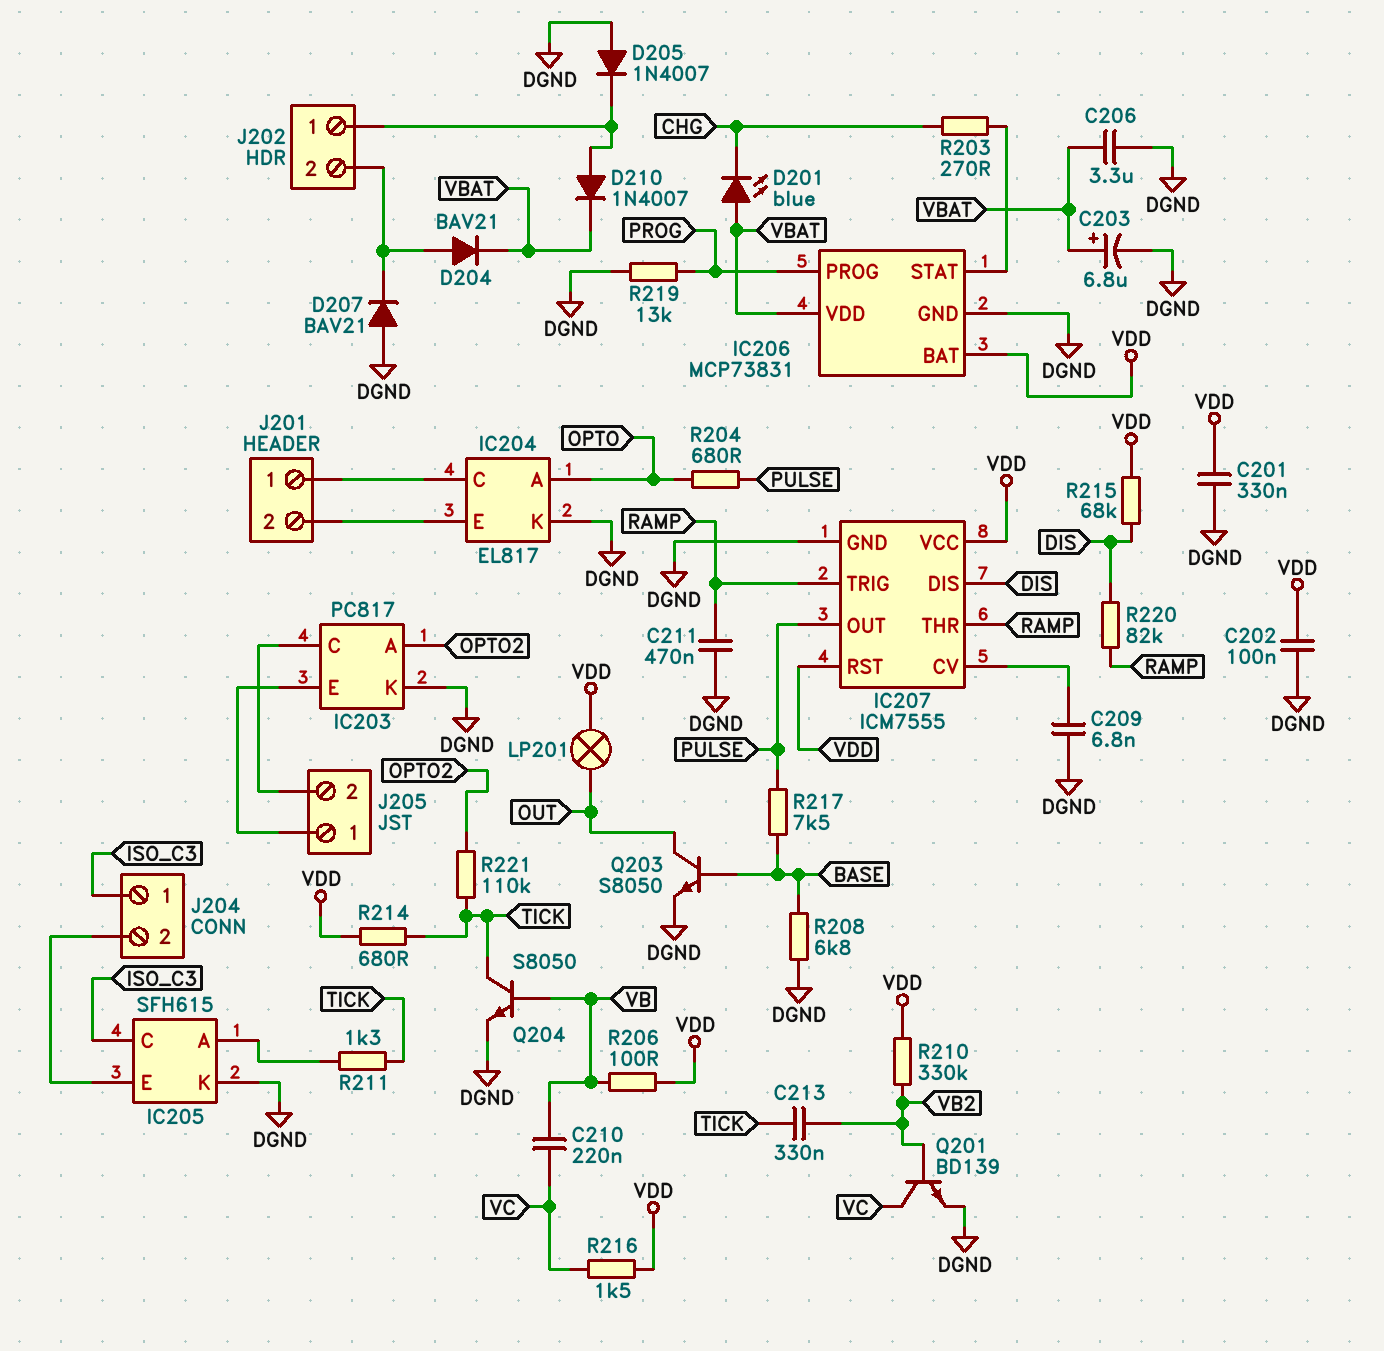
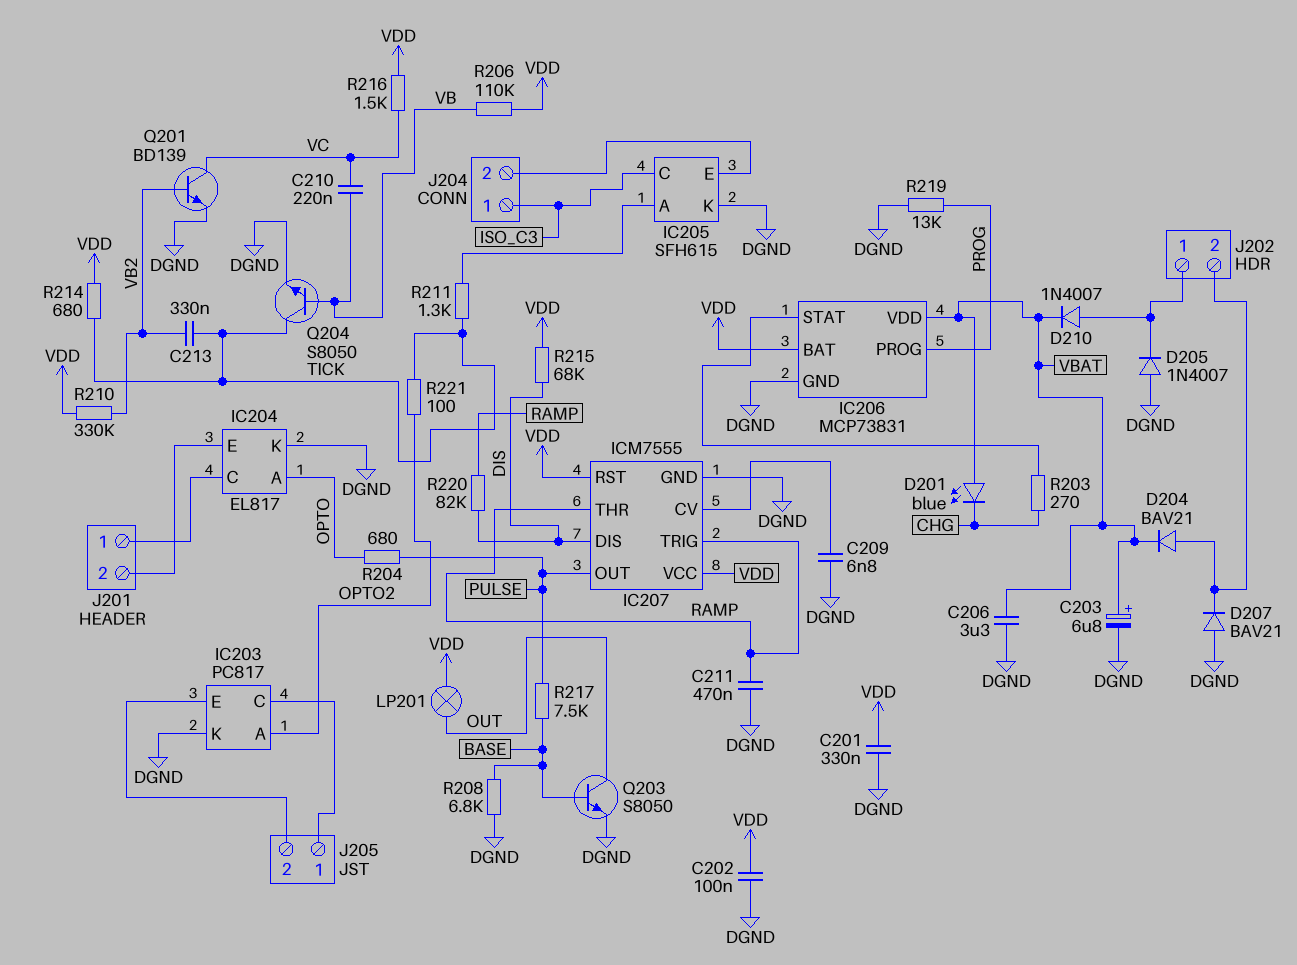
J205 pin 1: IC203/E -> IC203/C
J205 pin 2: IC203/C -> IC203/E
R206: 100 (VB, VDD) -> 110k (VB, VDD)
R221: 110k (OPTO2, TICK) -> 100 (OPTO2, TICK)

